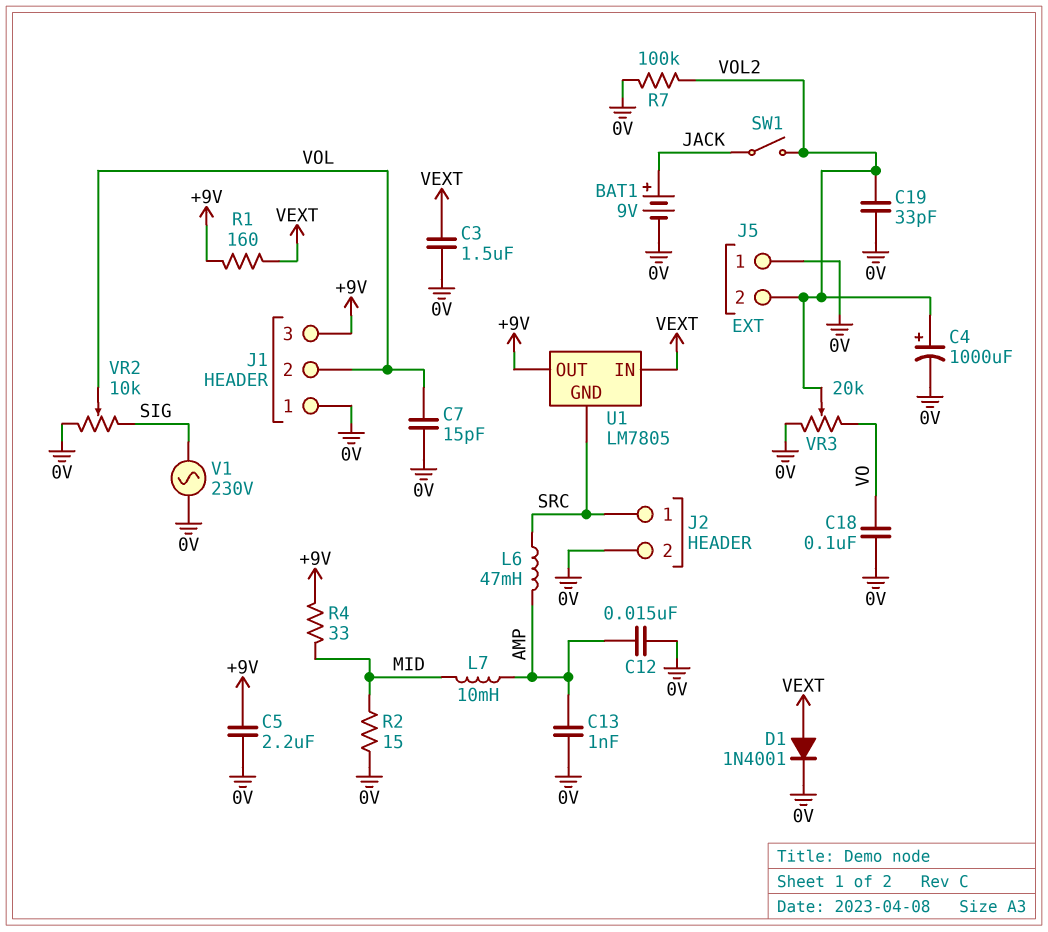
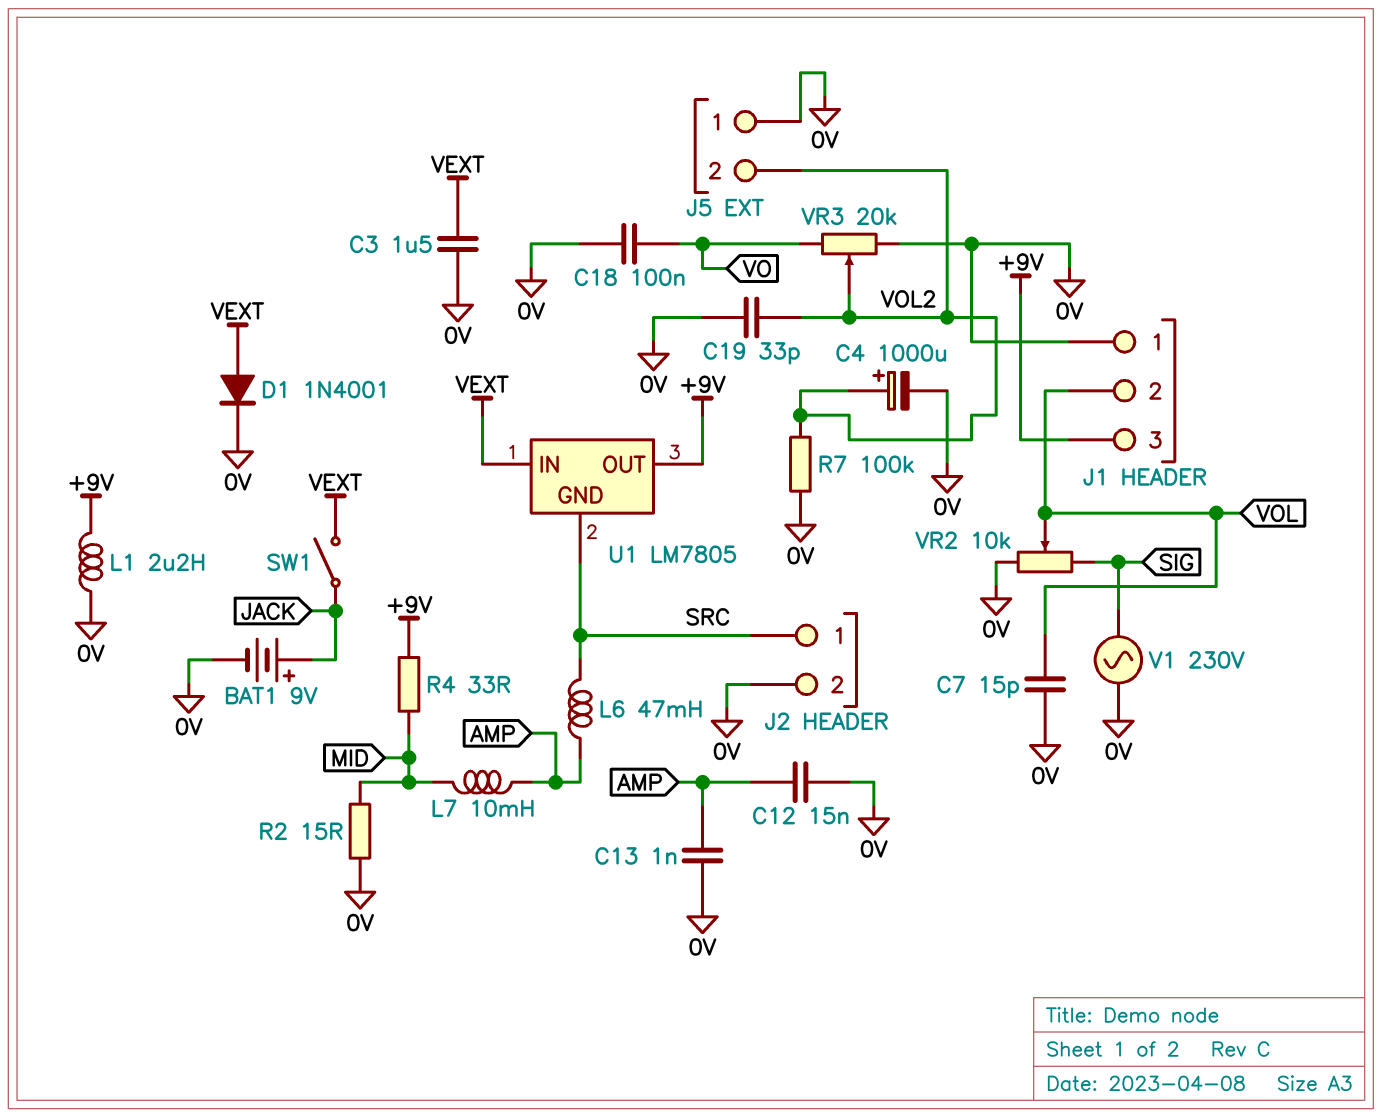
C5: 2.2uF (+9V, 0V) -> none
L1: none -> 2.2uH (+9V, 0V)
R1: 160 (+9V, VEXT) -> none
SW1: switch (JACK, VOL2) -> switch (JACK, VEXT)

